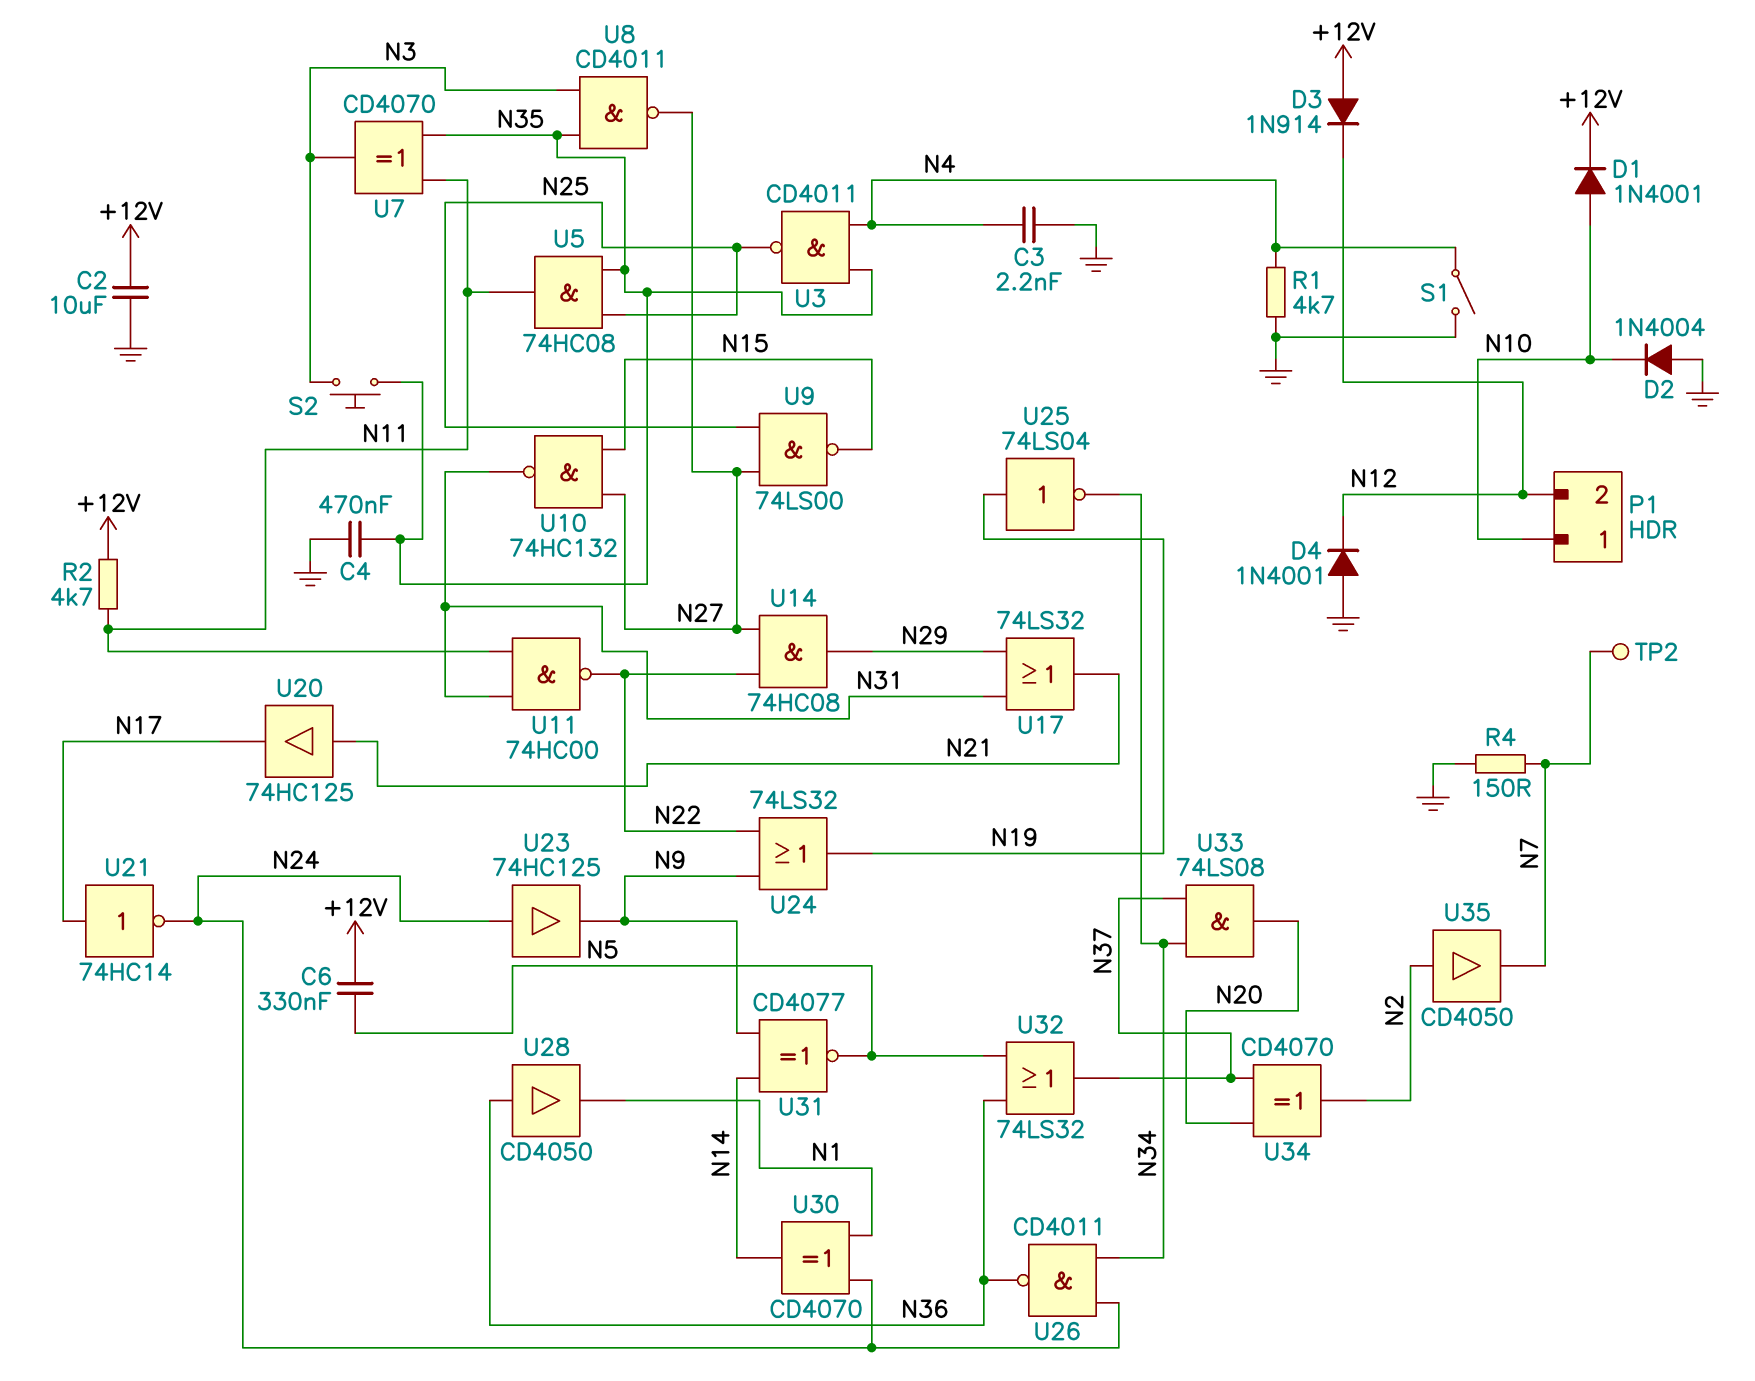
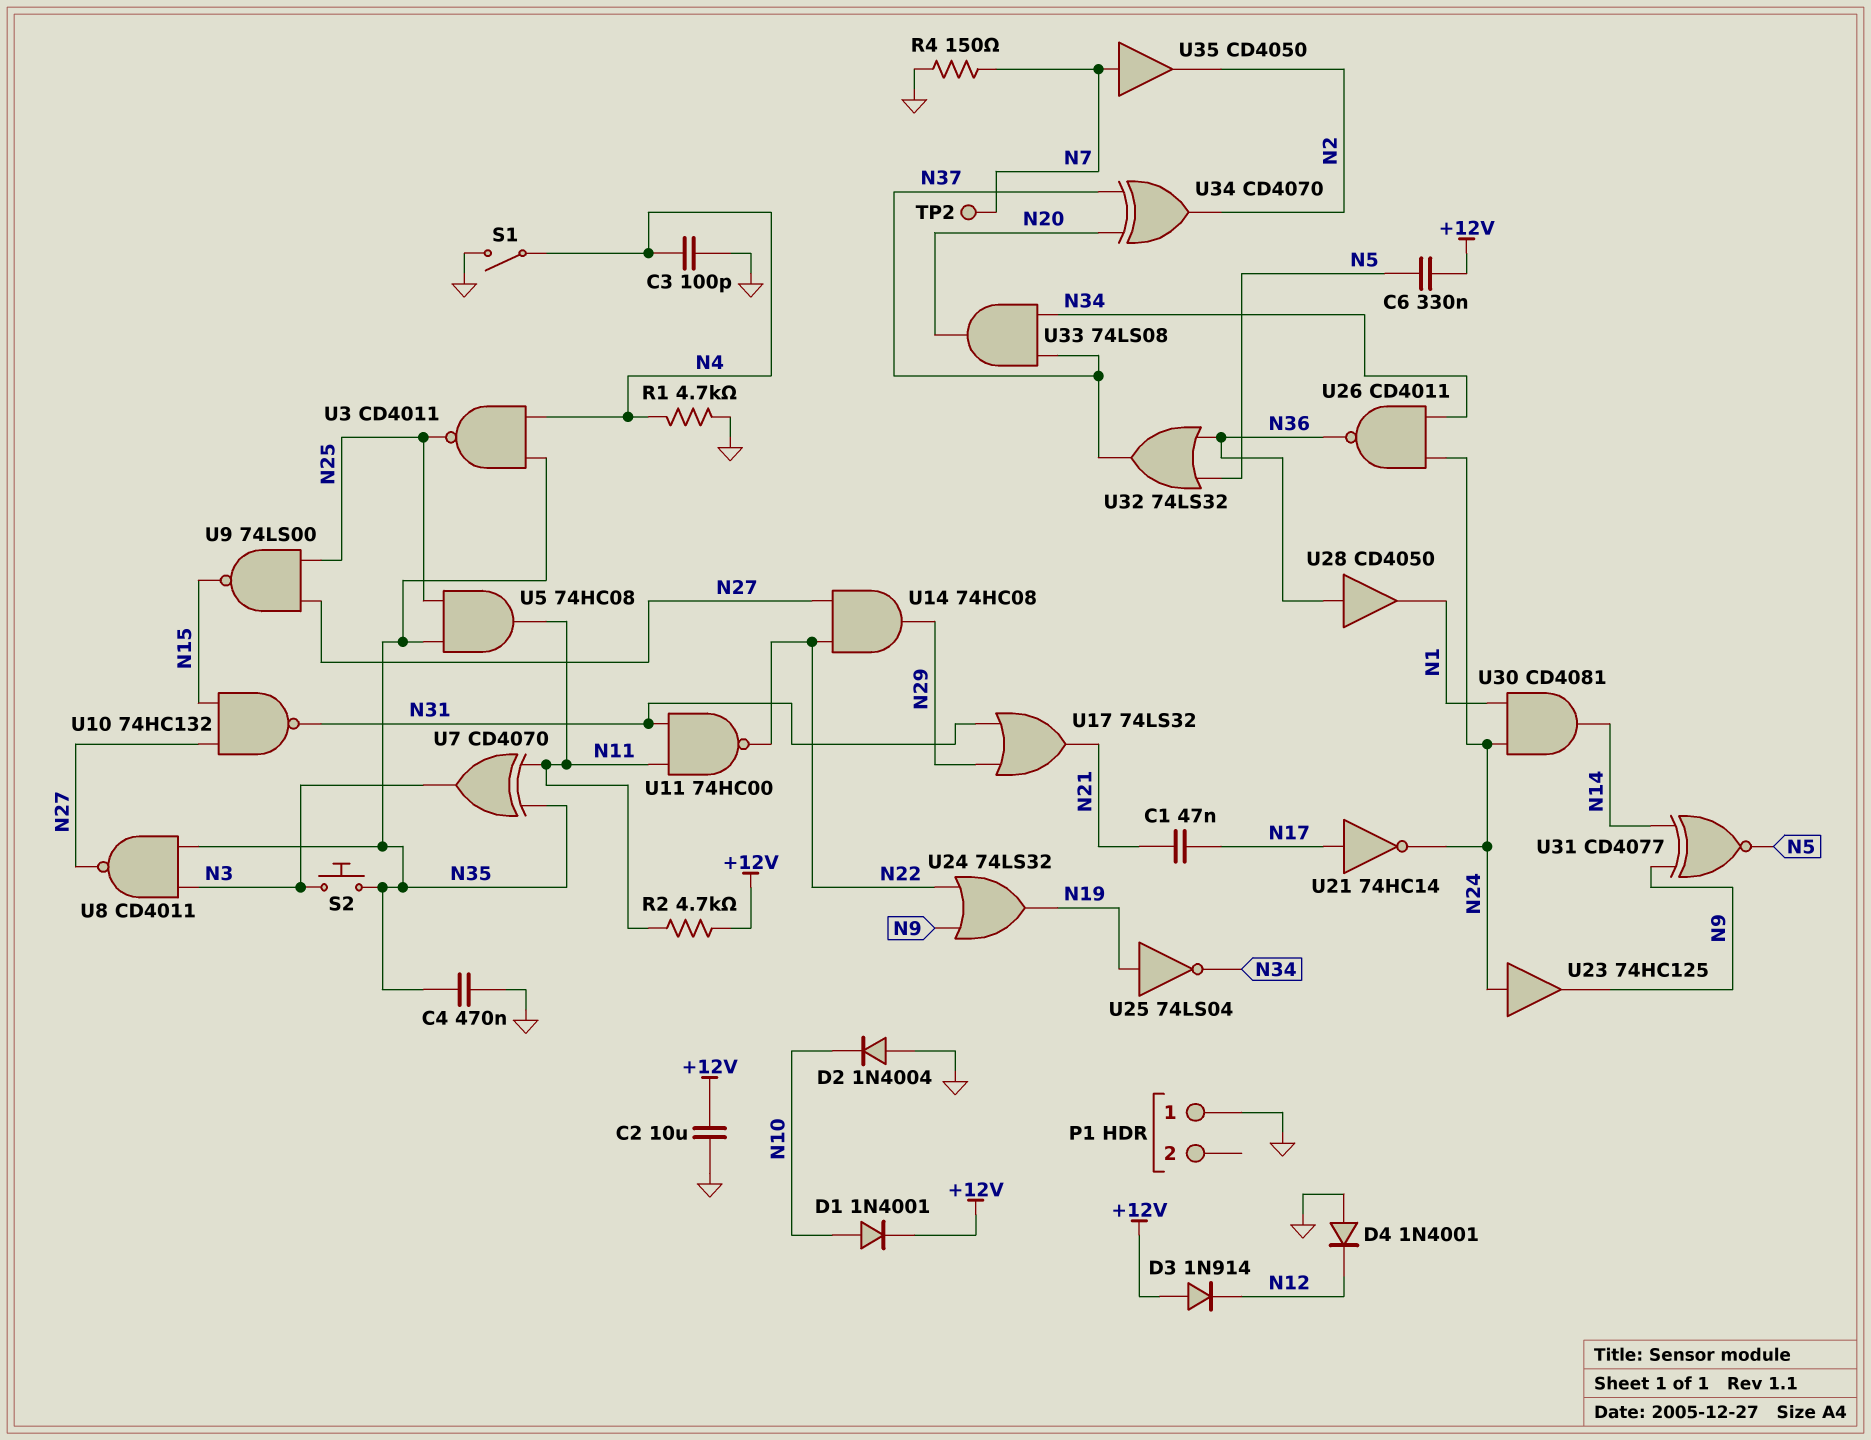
C1: none -> 47nF (N17, N21)
C3: 2.2nF (GND, N4) -> 100pF (GND, N4)
P1 pin 1: N10 -> GND
P1 pin 2: N12 -> none
U20: buffer 74HC125 (in N21, out N17) -> none
U30: XOR CD4070 (in N1, in N24, out N14) -> AND CD4081 (in N1, in N24, out N14)
U35: buffer CD4050 (in N2, out N7) -> buffer CD4050 (in N7, out N2)

